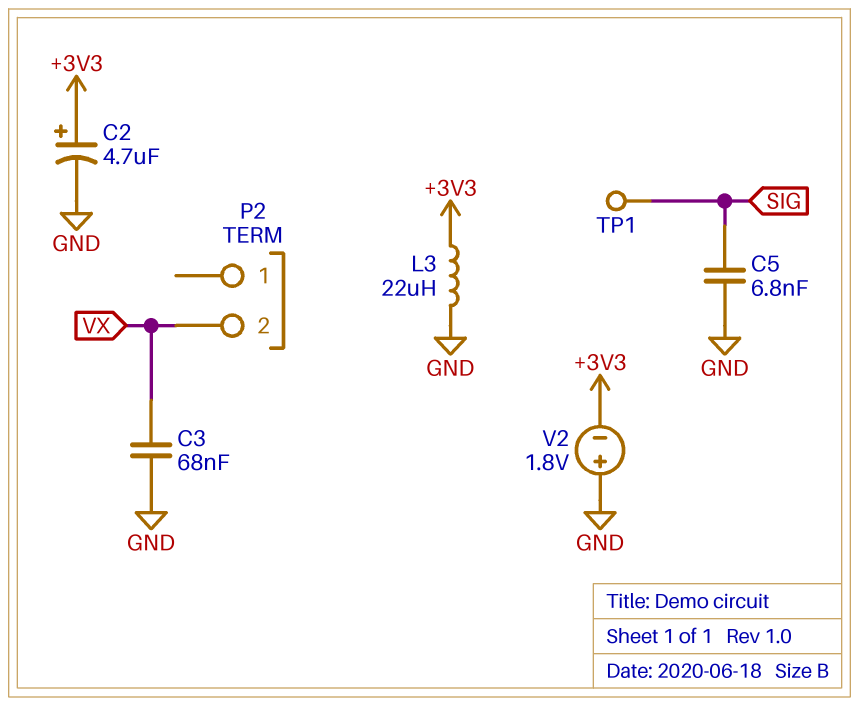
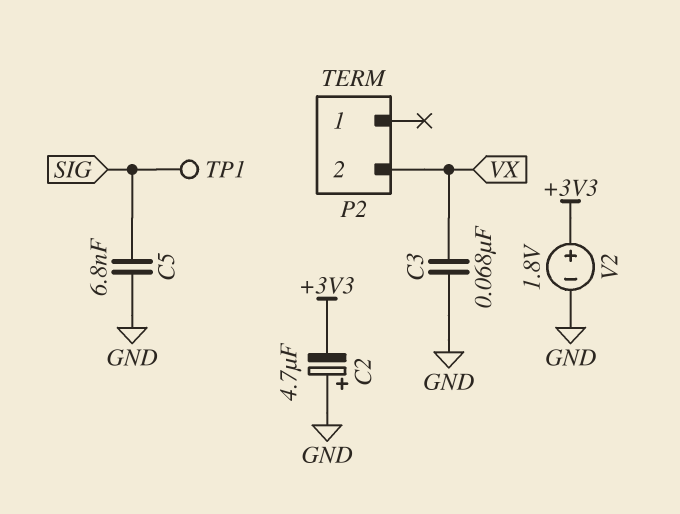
C2: 4.7uF (plus +3V3, minus GND) -> 4.7uF (plus GND, minus +3V3)
L3: 22uH (+3V3, GND) -> none
V2: 1.8V (plus GND, minus +3V3) -> 1.8V (plus +3V3, minus GND)

